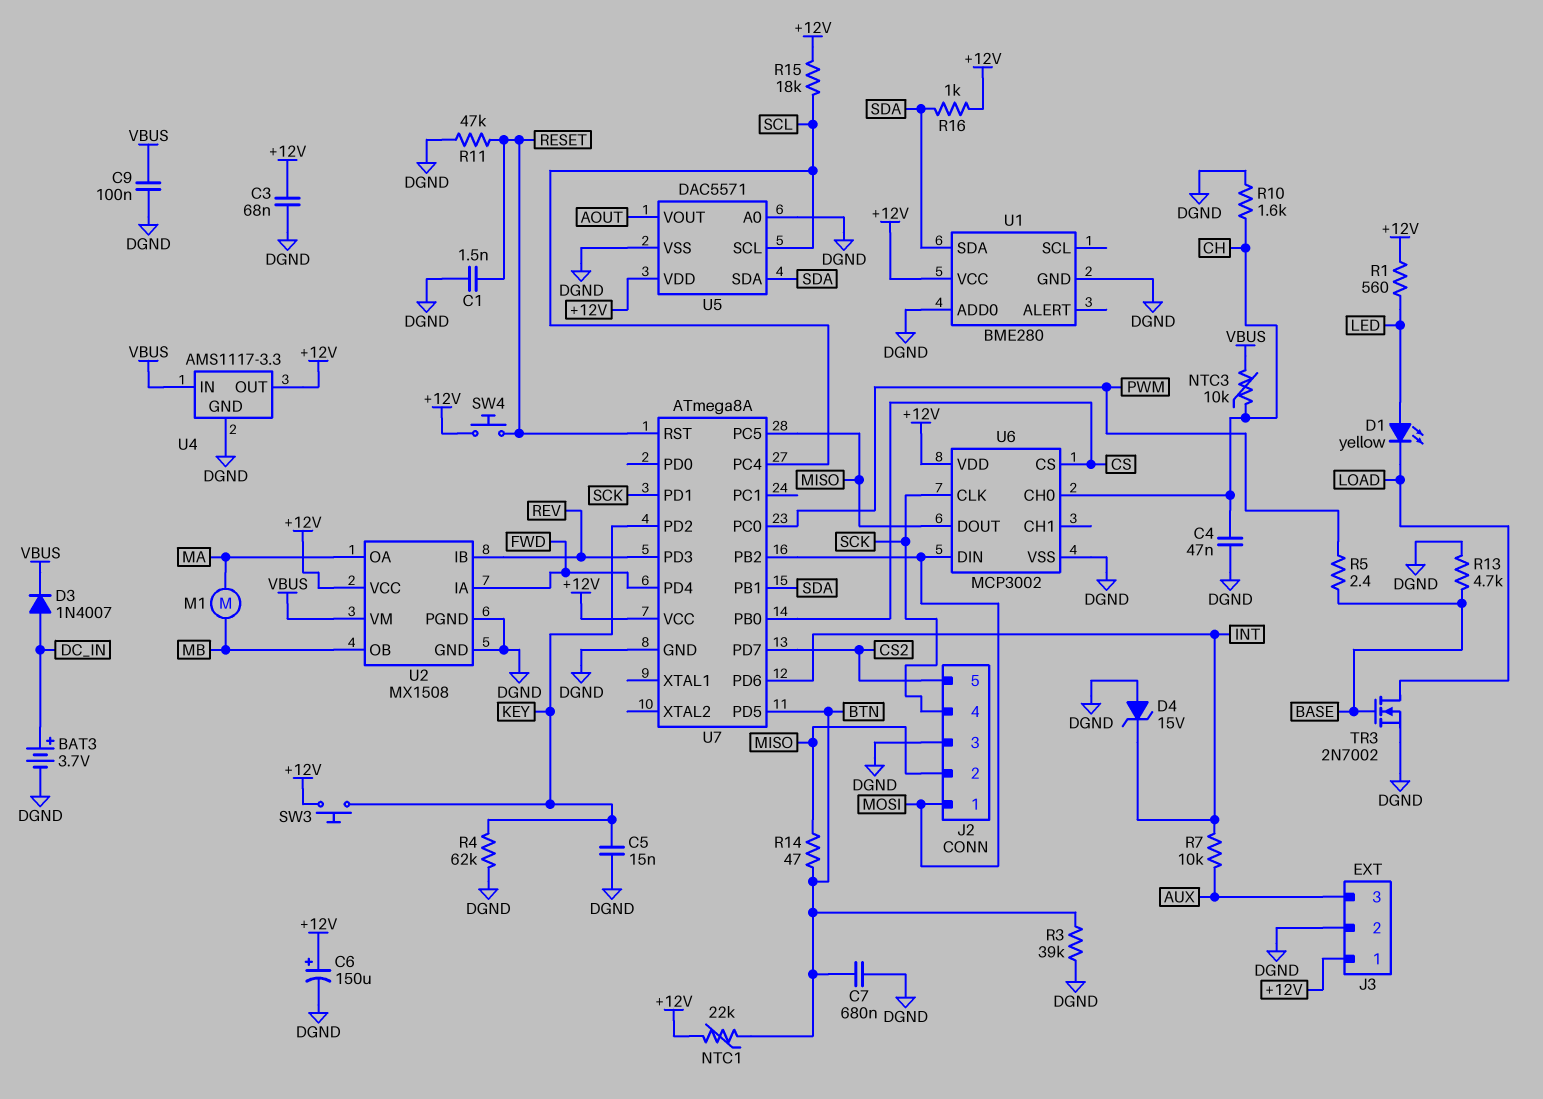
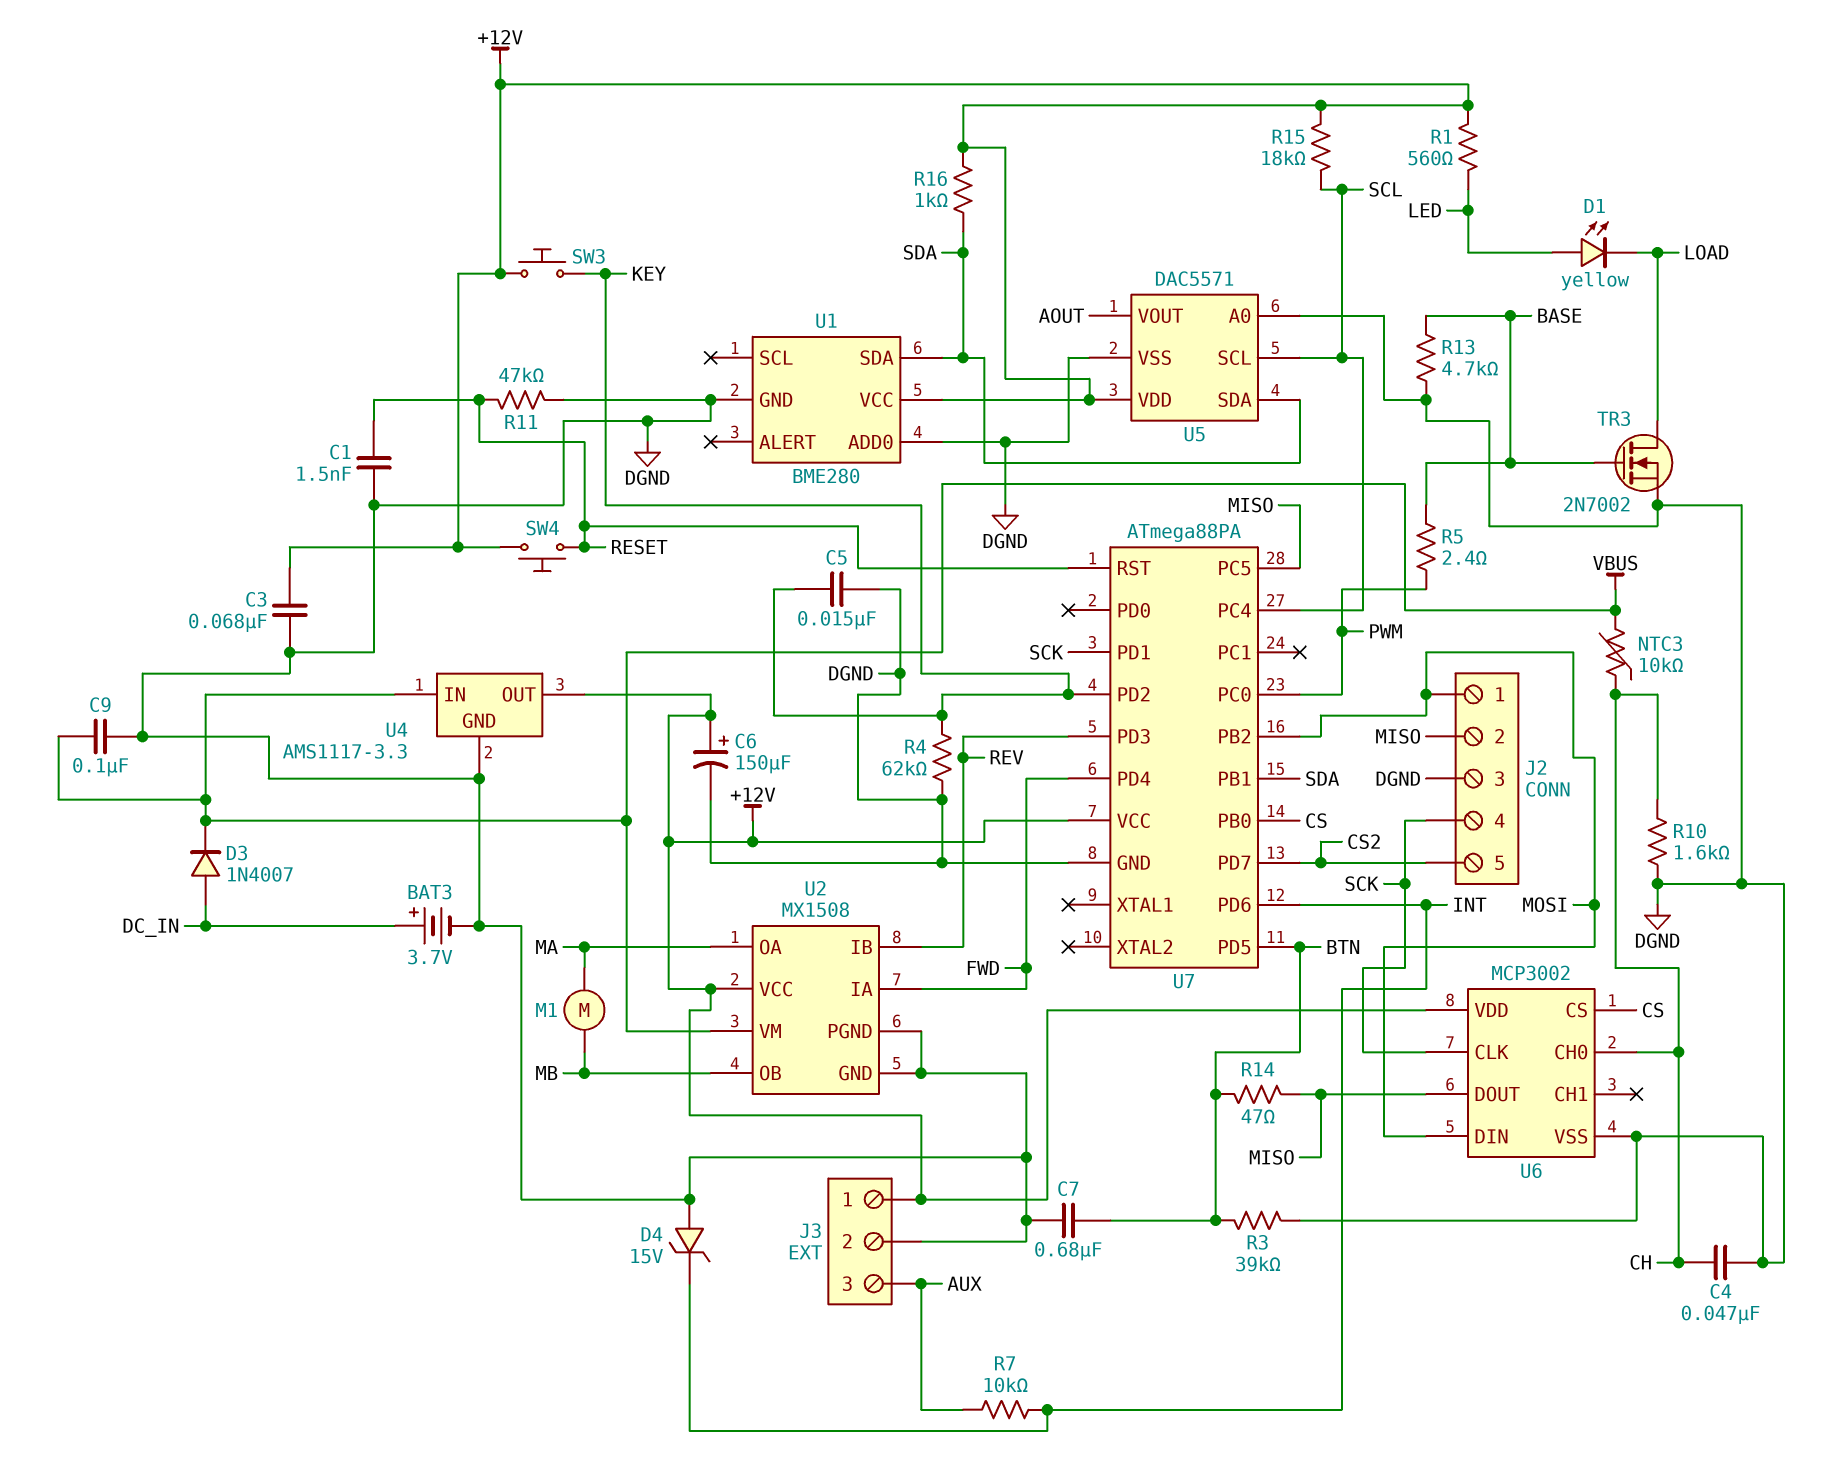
NTC1: 22k (+12V, BTN) -> none
U7: ATmega8A -> ATmega88PA

